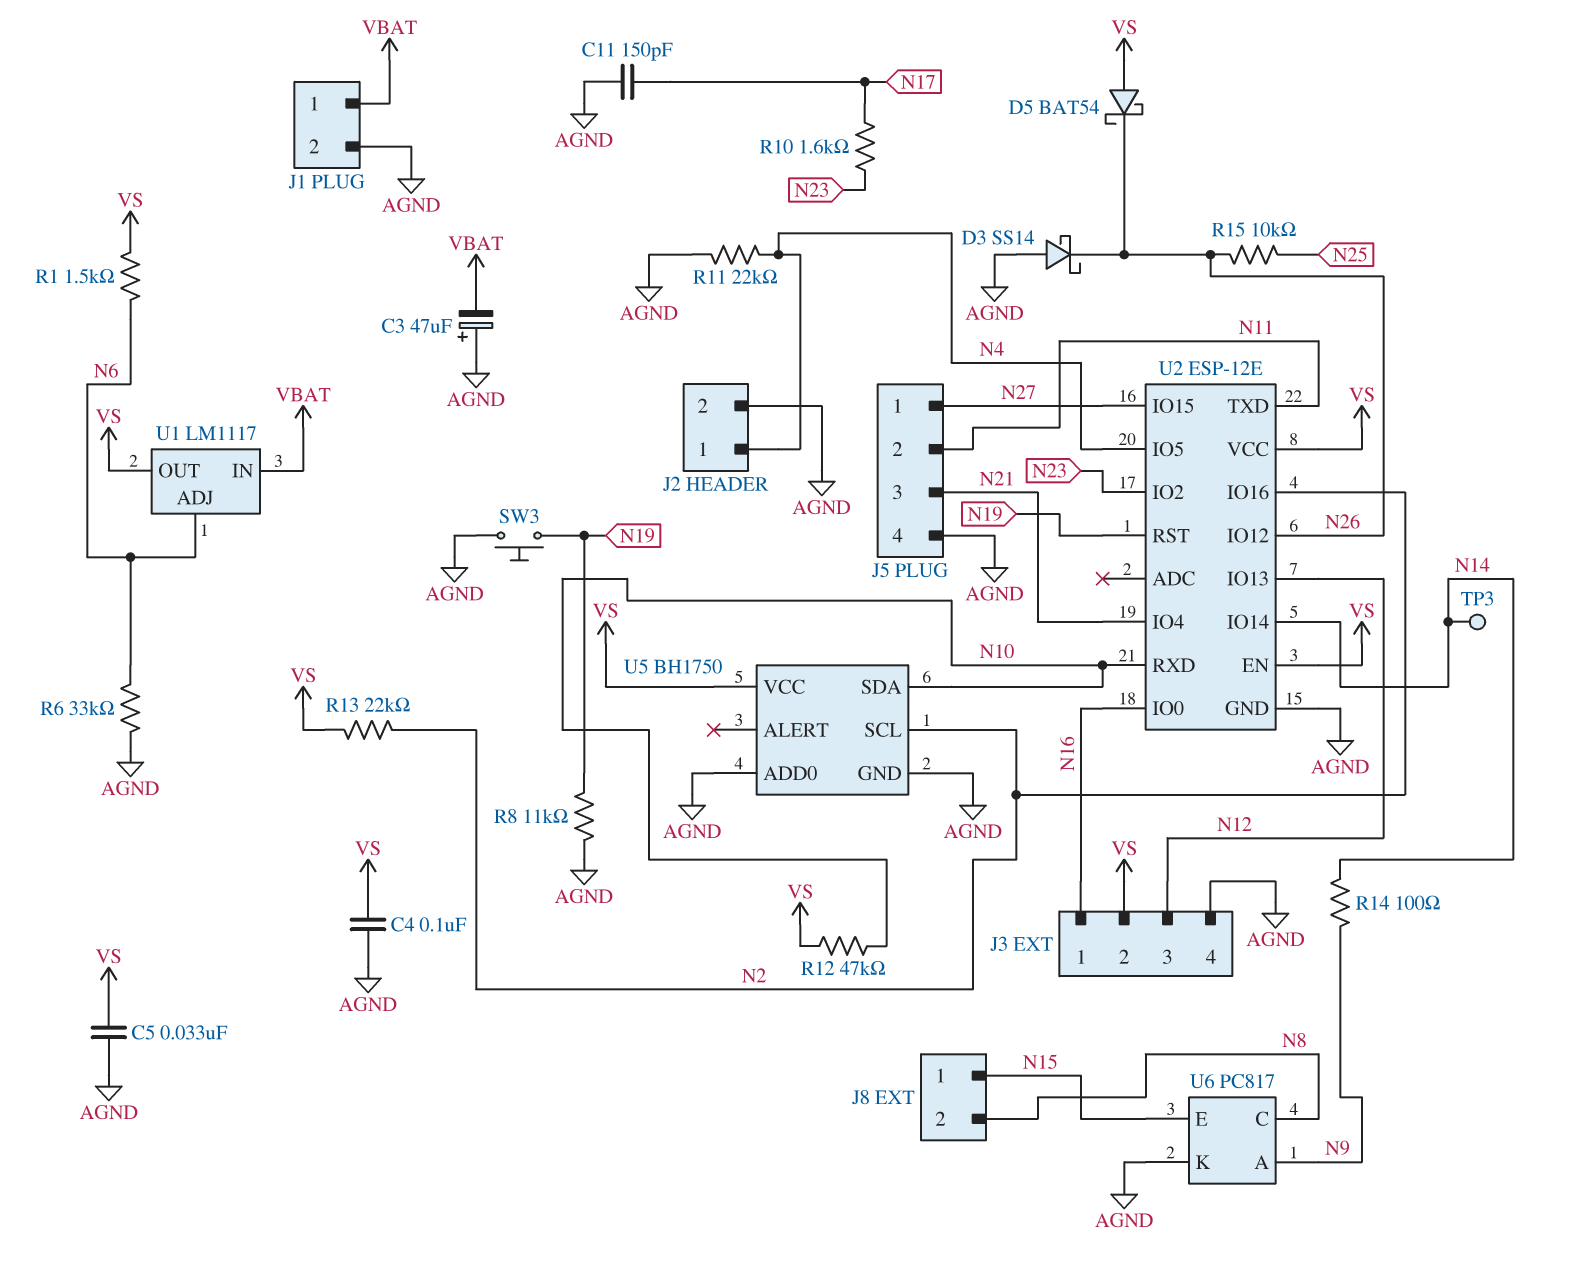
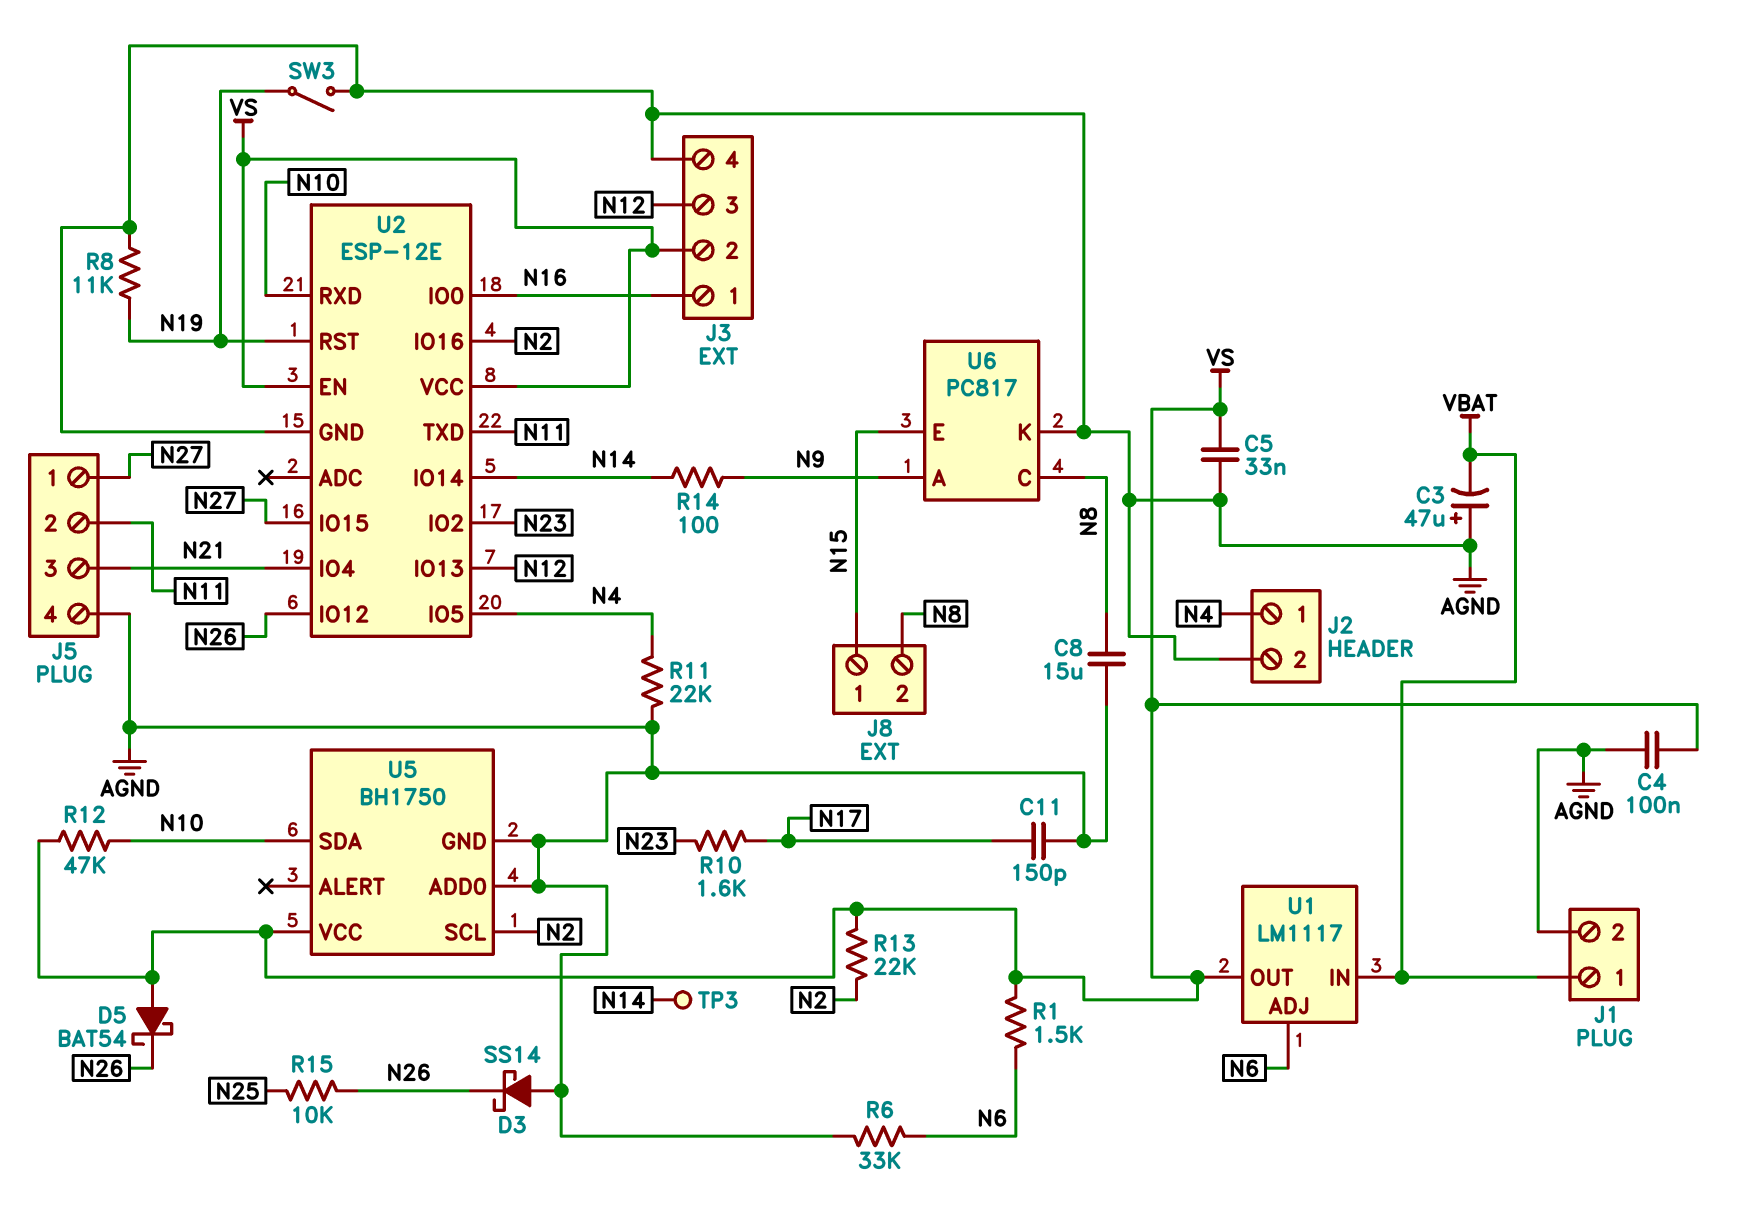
C8: none -> 15uF (AGND, N8)
SW3: button (AGND, N19) -> switch (AGND, N19)

